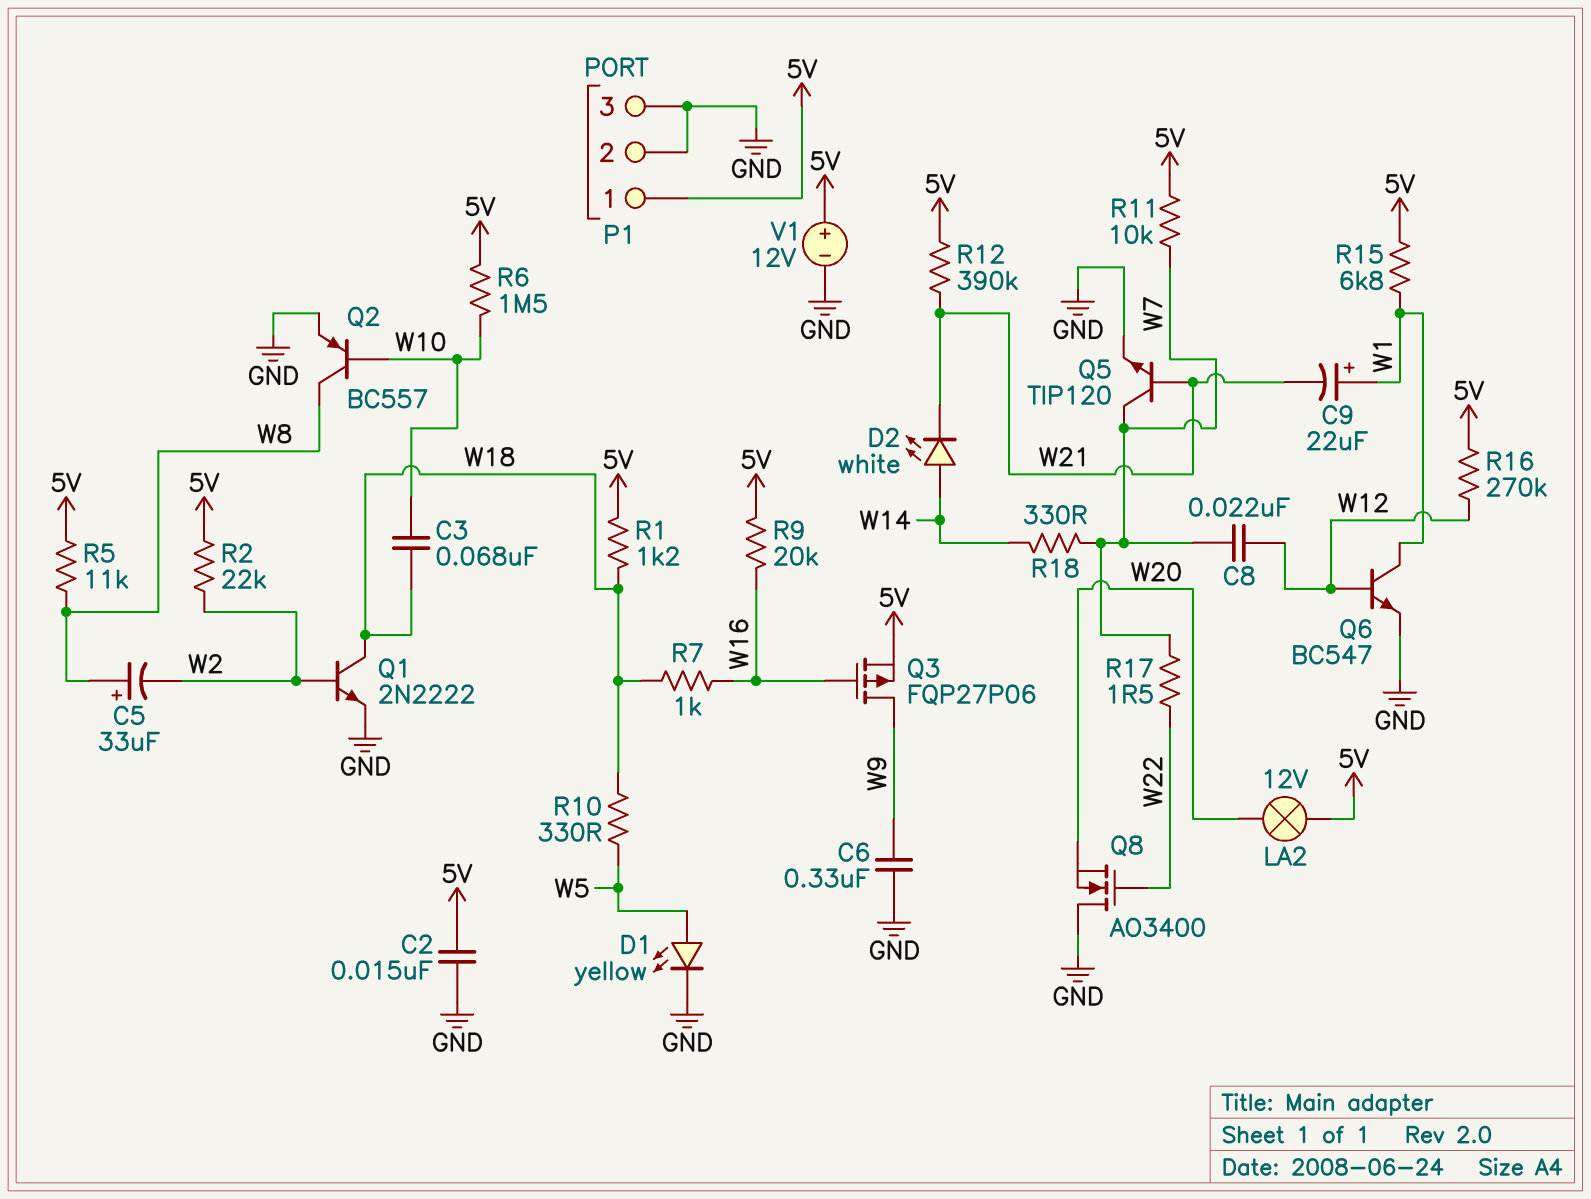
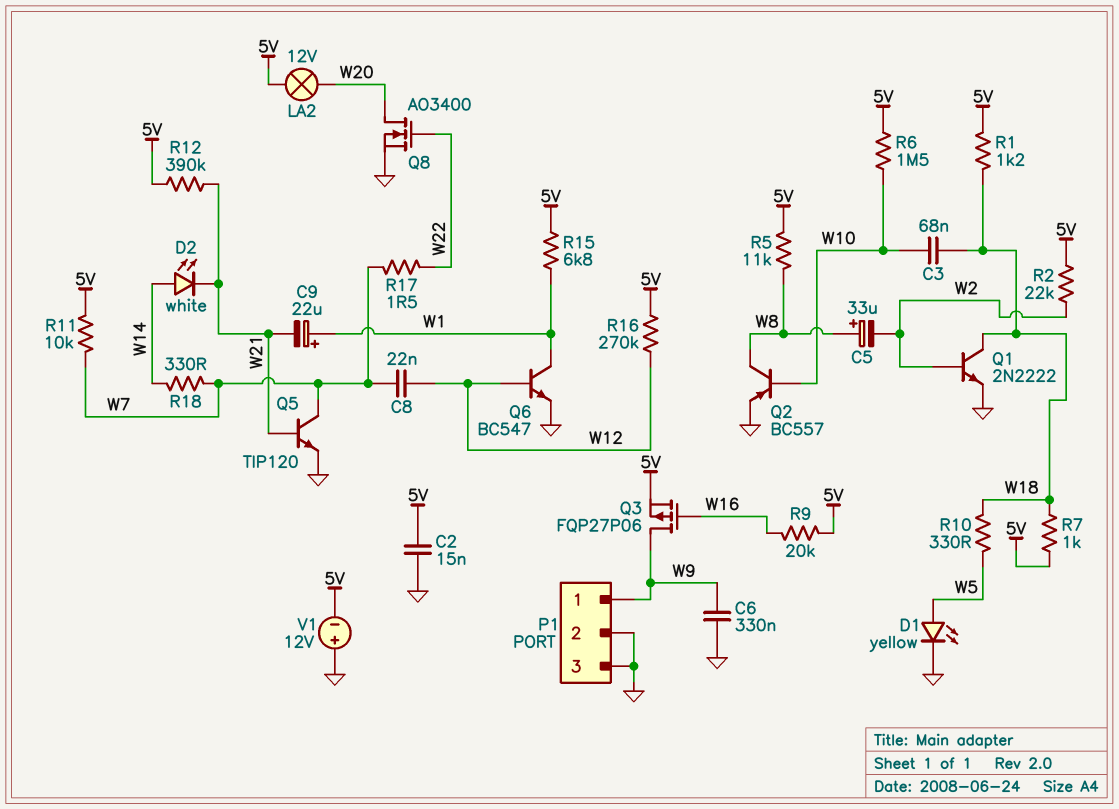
P1 pin 1: 5V -> W9
Q8: NMOS AO3400 (G W22, D GND, S W20) -> NMOS AO3400 (G W22, D W20, S GND)
R7: 1k (W16, W18) -> 1k (5V, W18)
V1: 12V (plus 5V, minus GND) -> 12V (plus GND, minus 5V)

